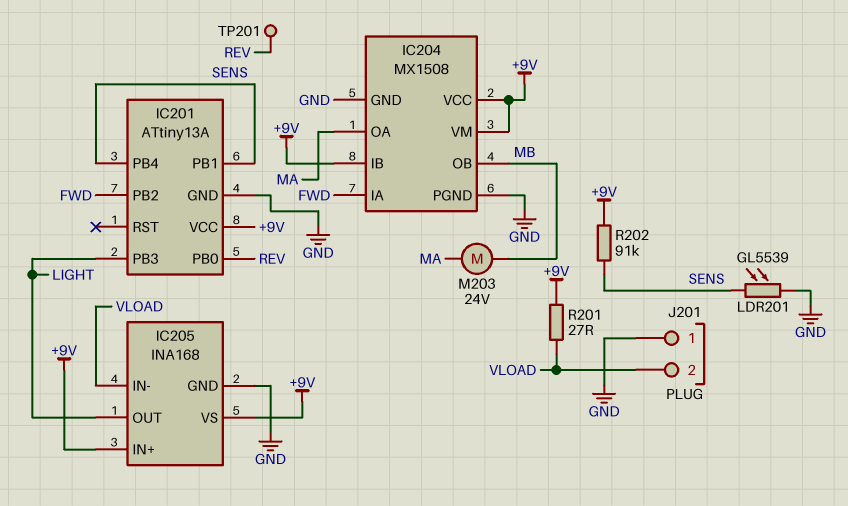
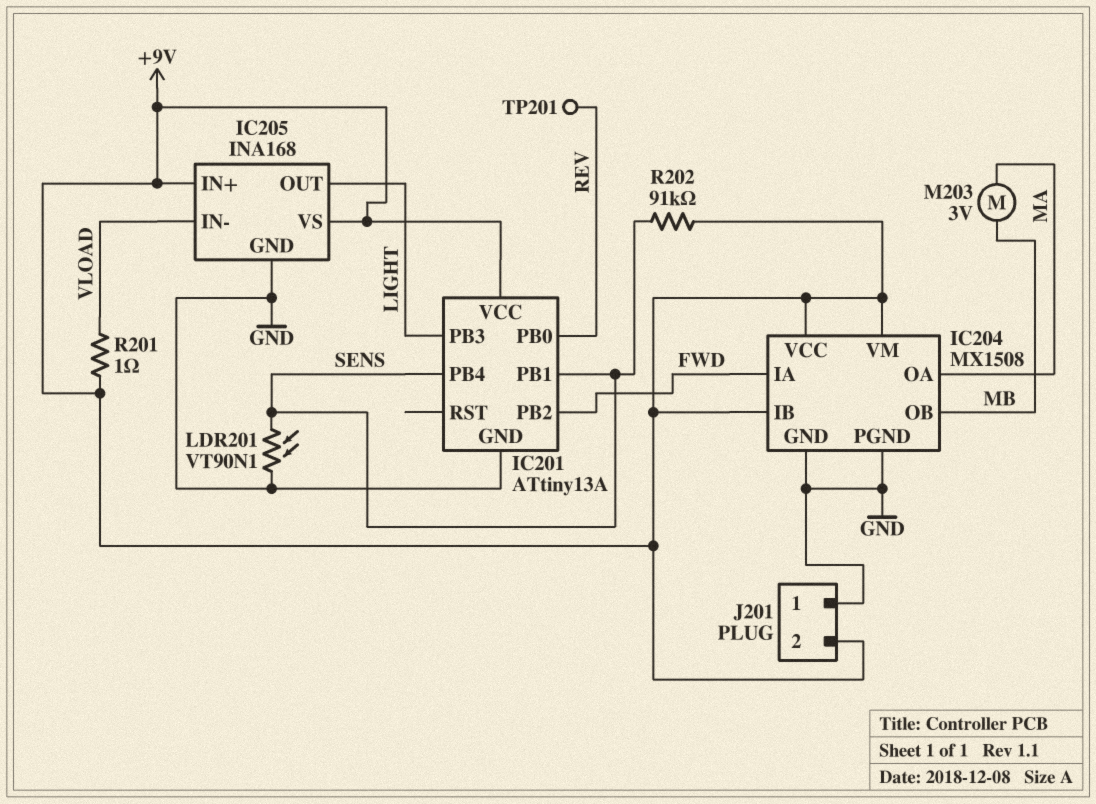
J201 pin 2: VLOAD -> +9V
LDR201: GL5539 (GND, SENS) -> VT90N1 (GND, SENS)
M203: motor 24V (MA, MB) -> motor 3V (MA, MB)
R201: 27 (+9V, VLOAD) -> 1 (+9V, VLOAD)

